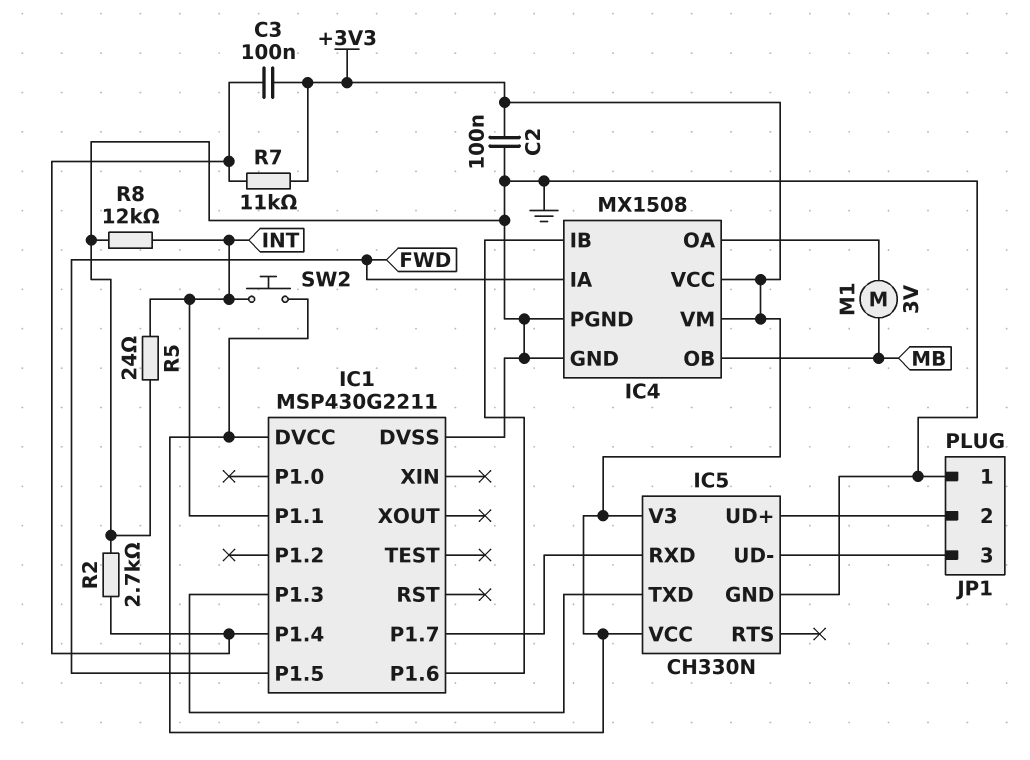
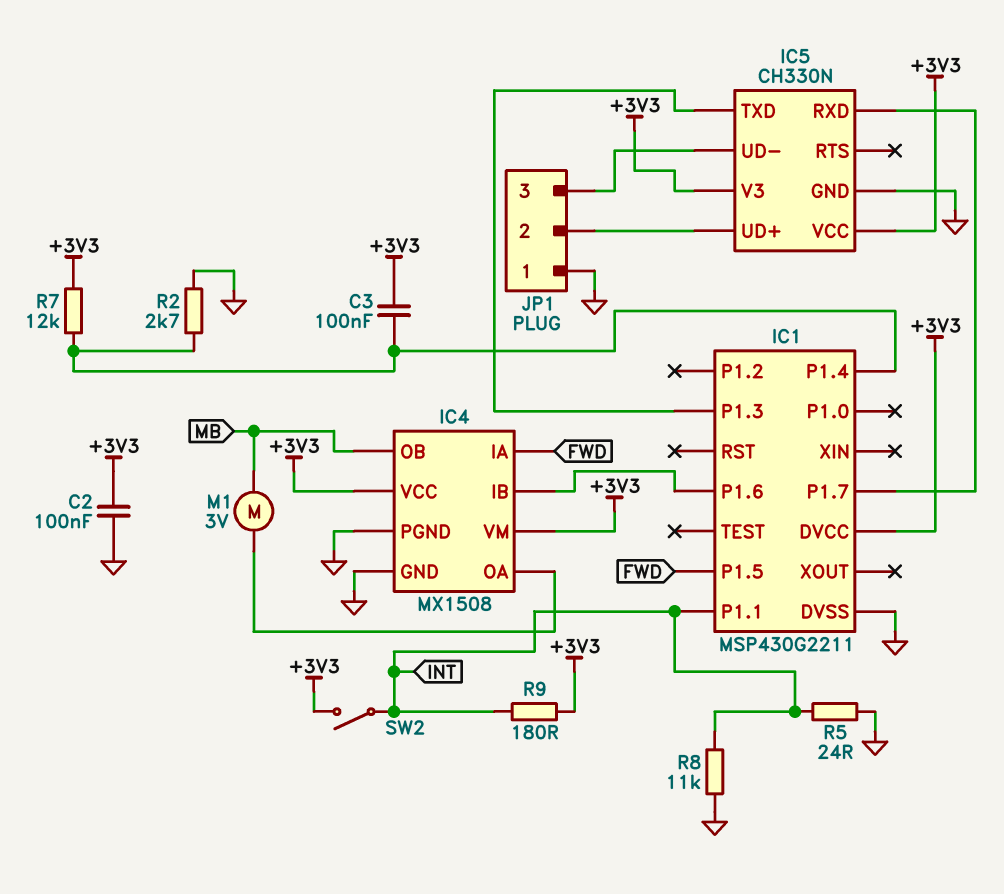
R7: 11k (+3V3, IC1/P1.4) -> 12k (+3V3, IC1/P1.4)
R8: 12k (GND, INT) -> 11k (GND, INT)
R9: none -> 180 (+3V3, INT)
SW2: button (+3V3, INT) -> switch (+3V3, INT)

